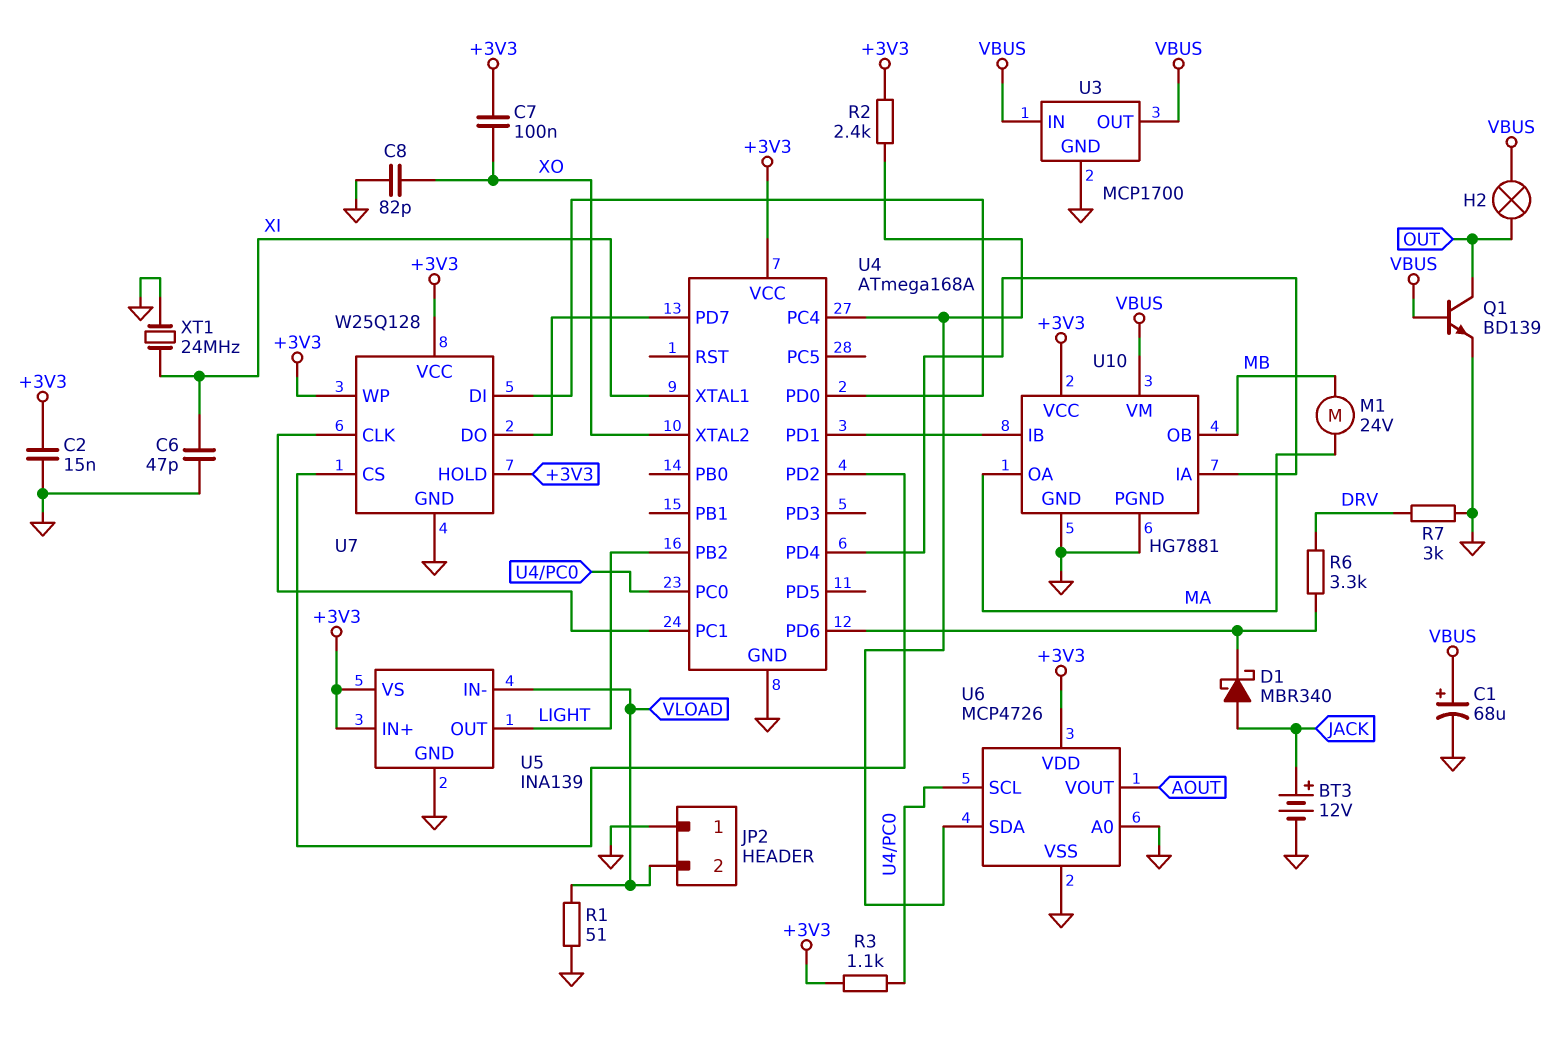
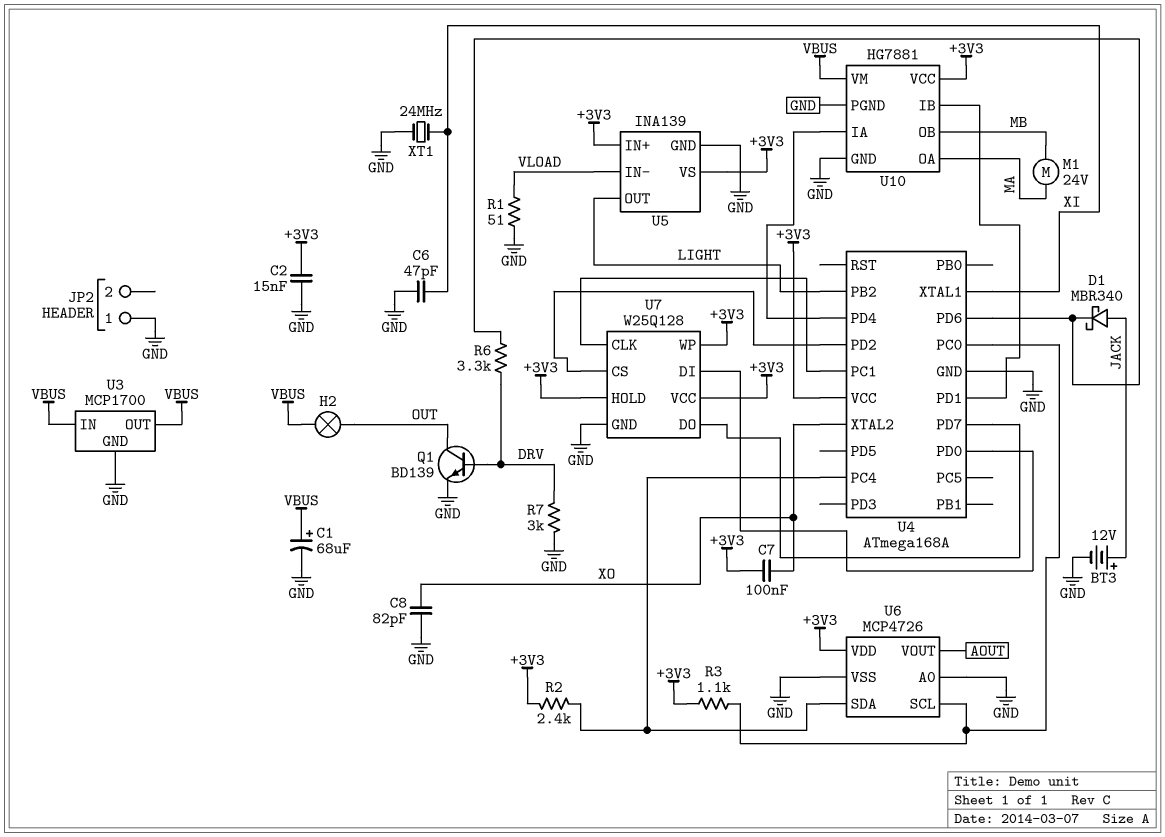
JP2 pin 2: VLOAD -> none
Q1: NPN BD139 (B VBUS, C OUT, E GND) -> NPN BD139 (B DRV, C OUT, E GND)

